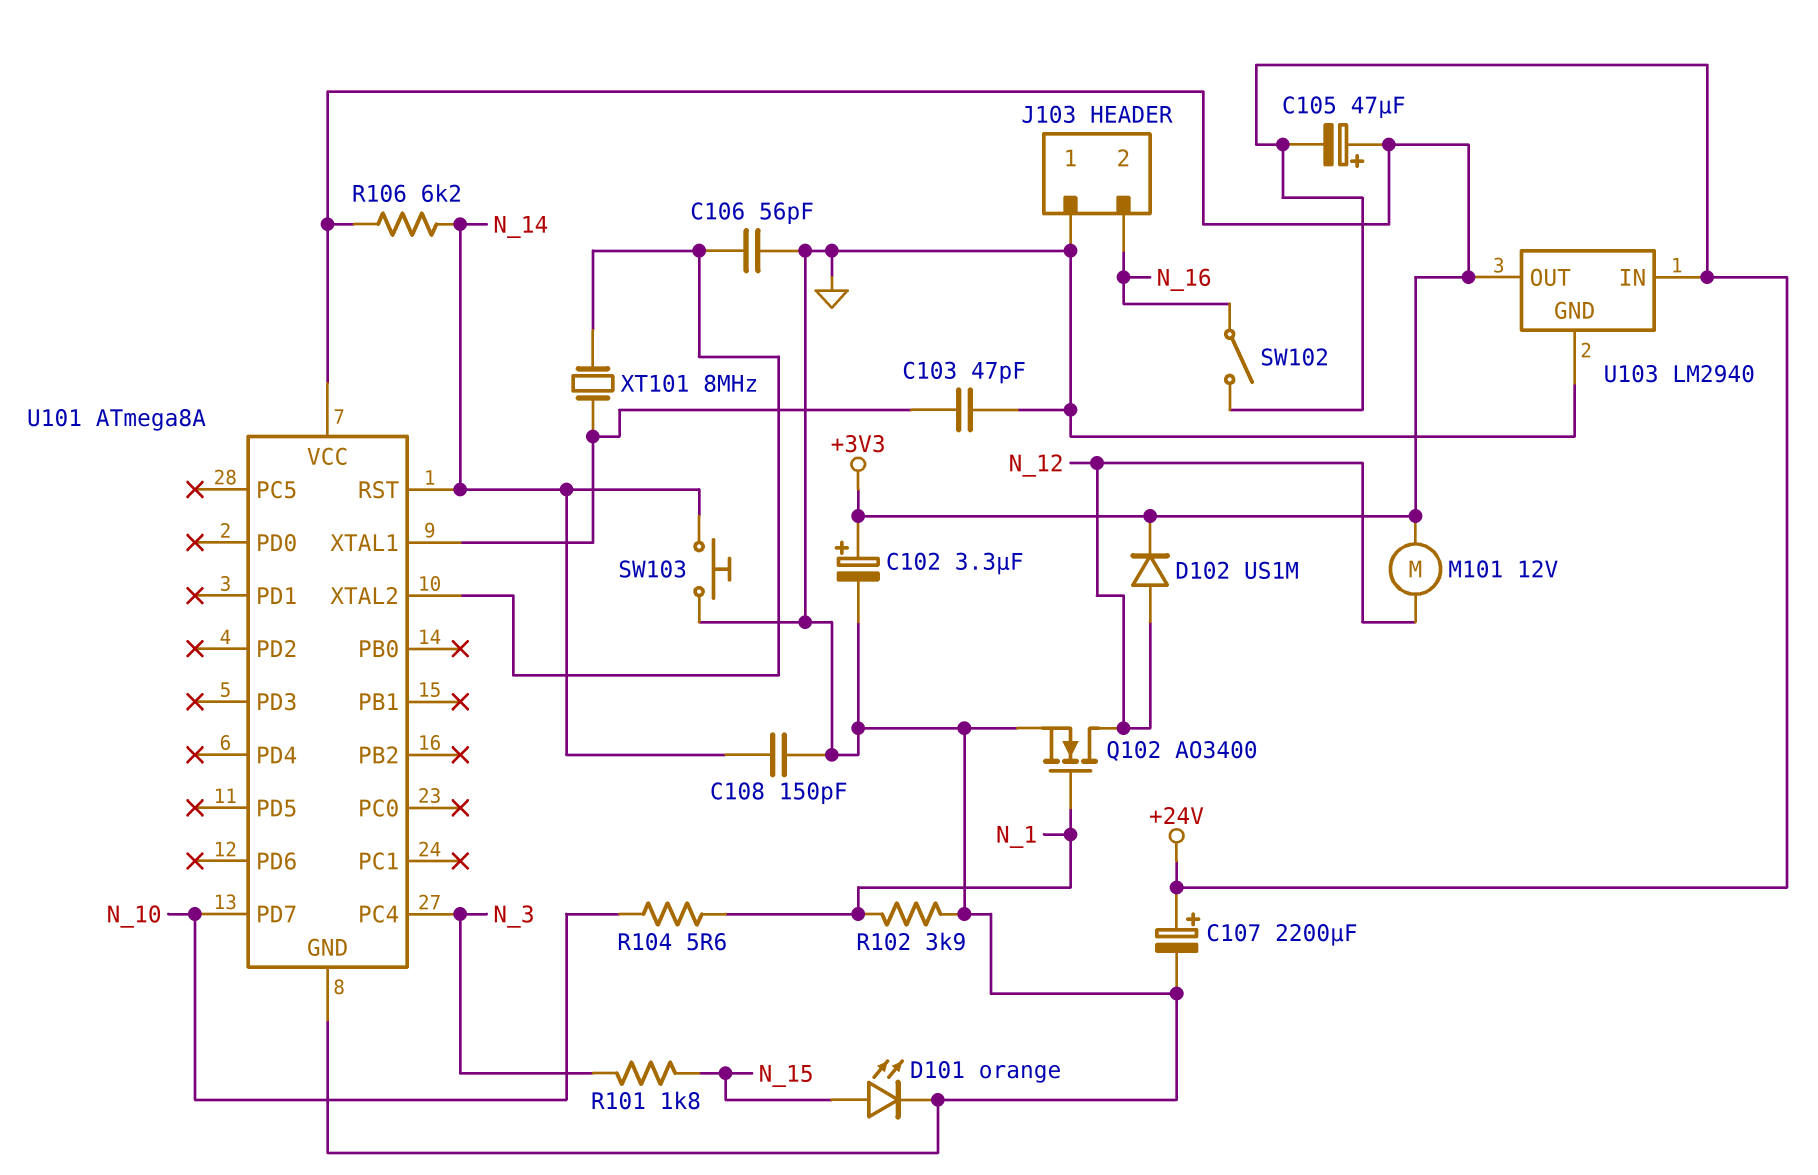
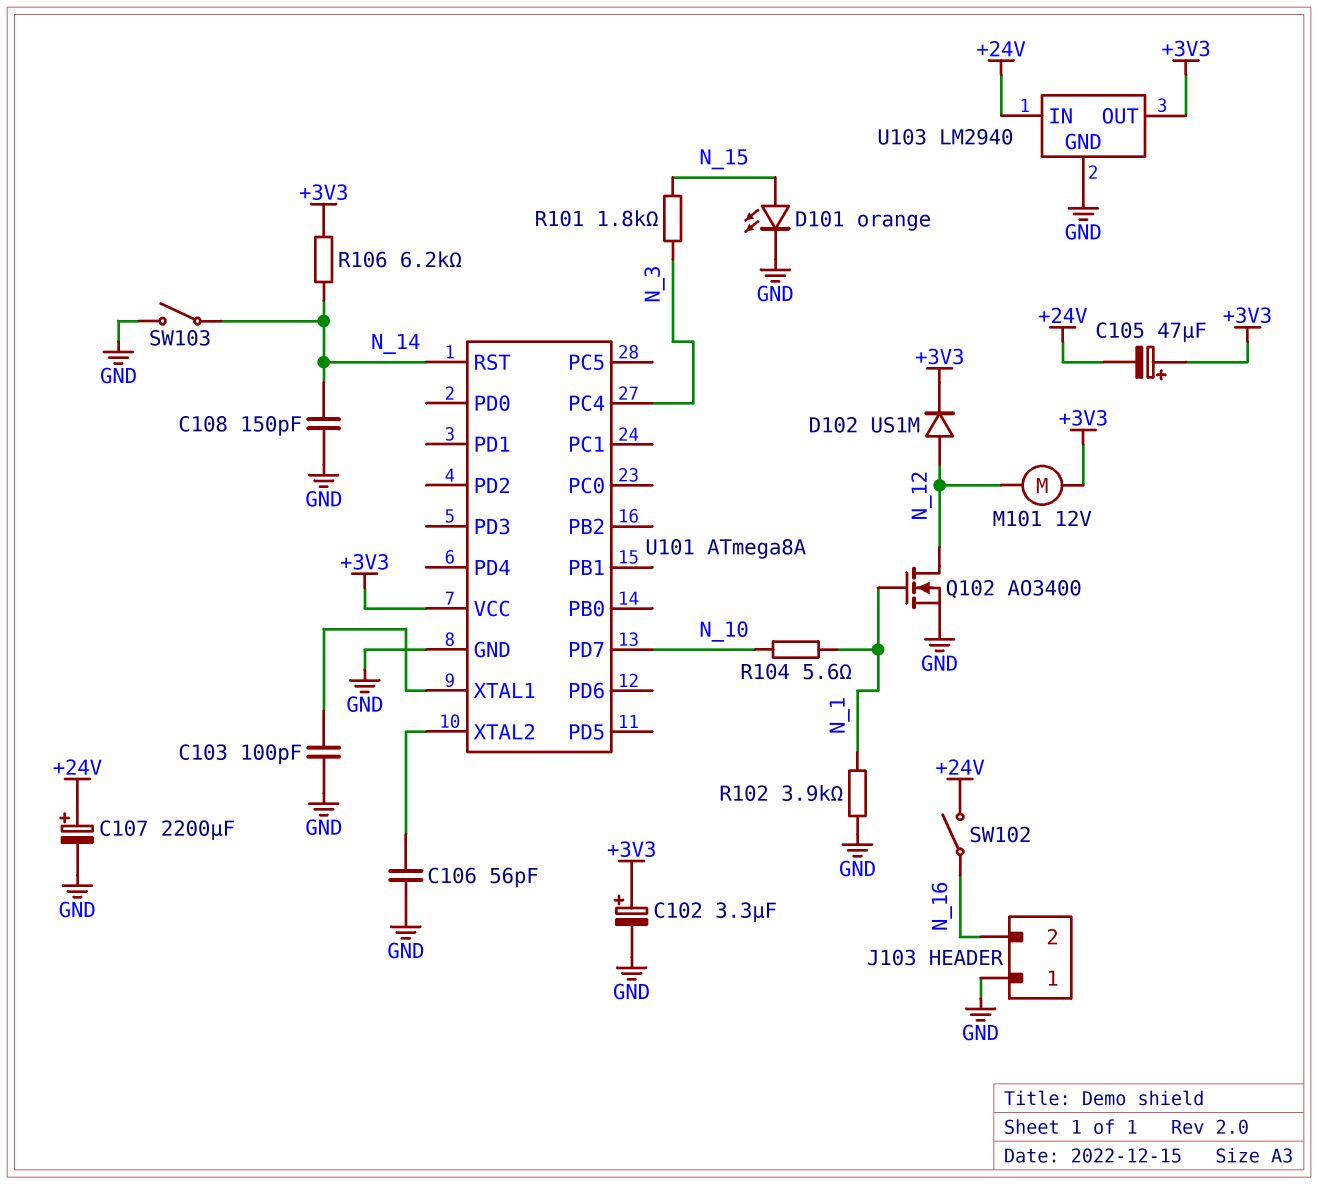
C103: 47pF (GND, U101/XTAL1) -> 100pF (GND, U101/XTAL1)
SW103: button (GND, N_14) -> switch (GND, N_14)
XT101: 8MHz (U101/XTAL1, U101/XTAL2) -> none

